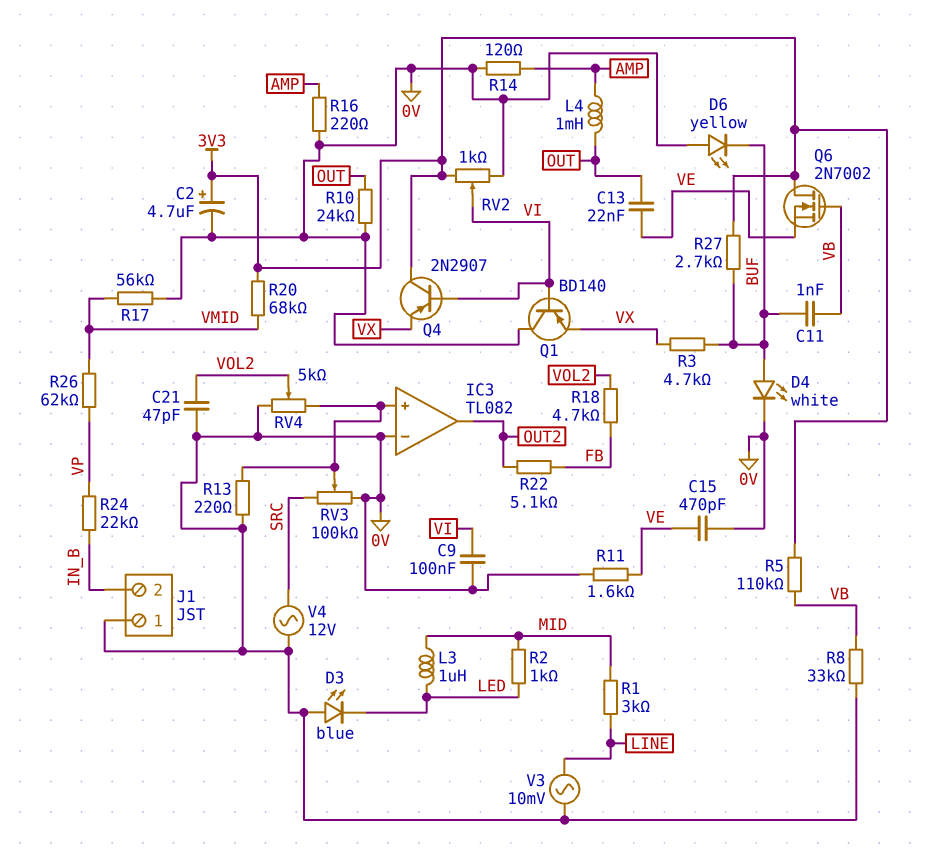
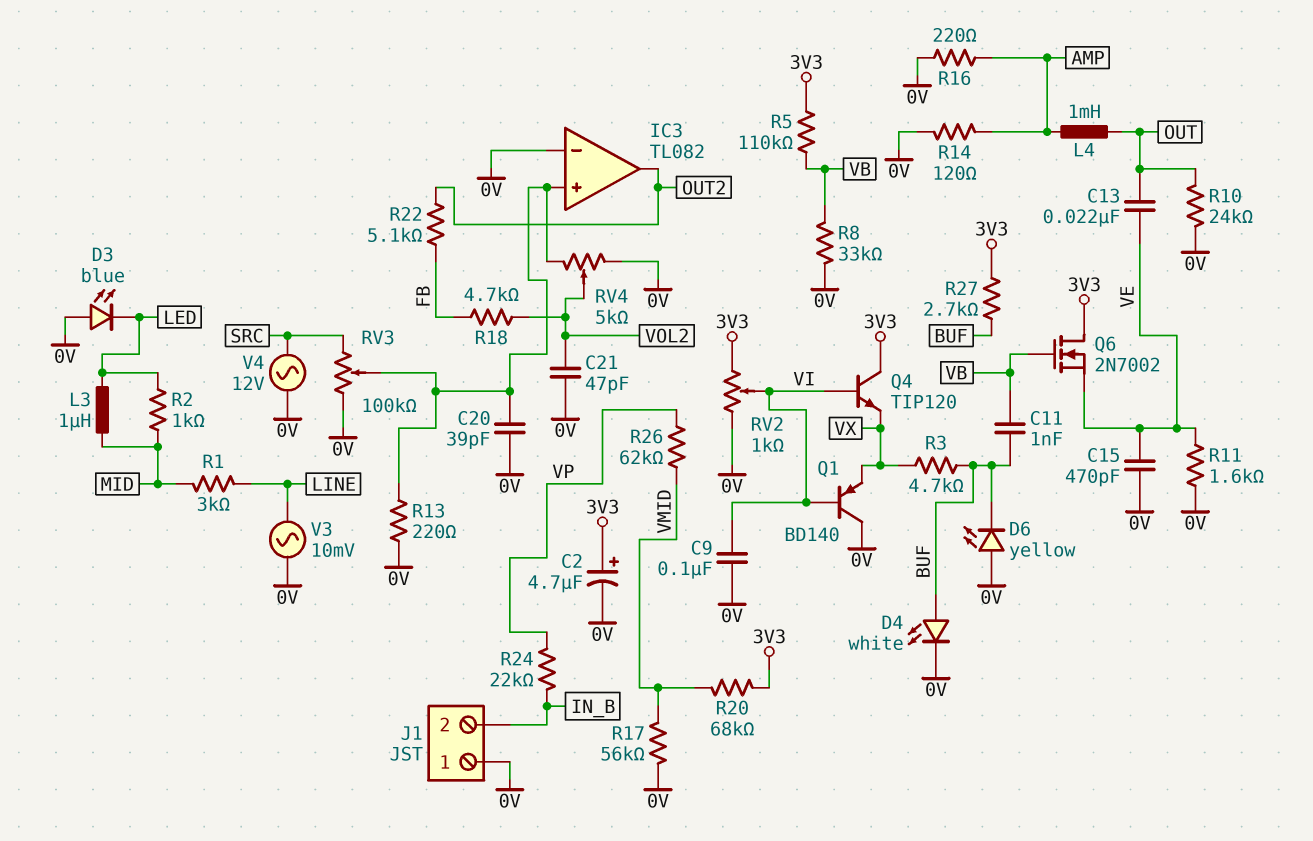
C20: none -> 39pF (0V, IC3/in+)
Q4: PNP 2N2907 (B VI, C 3V3, E VX) -> NPN TIP120 (B VI, C 3V3, E VX)

